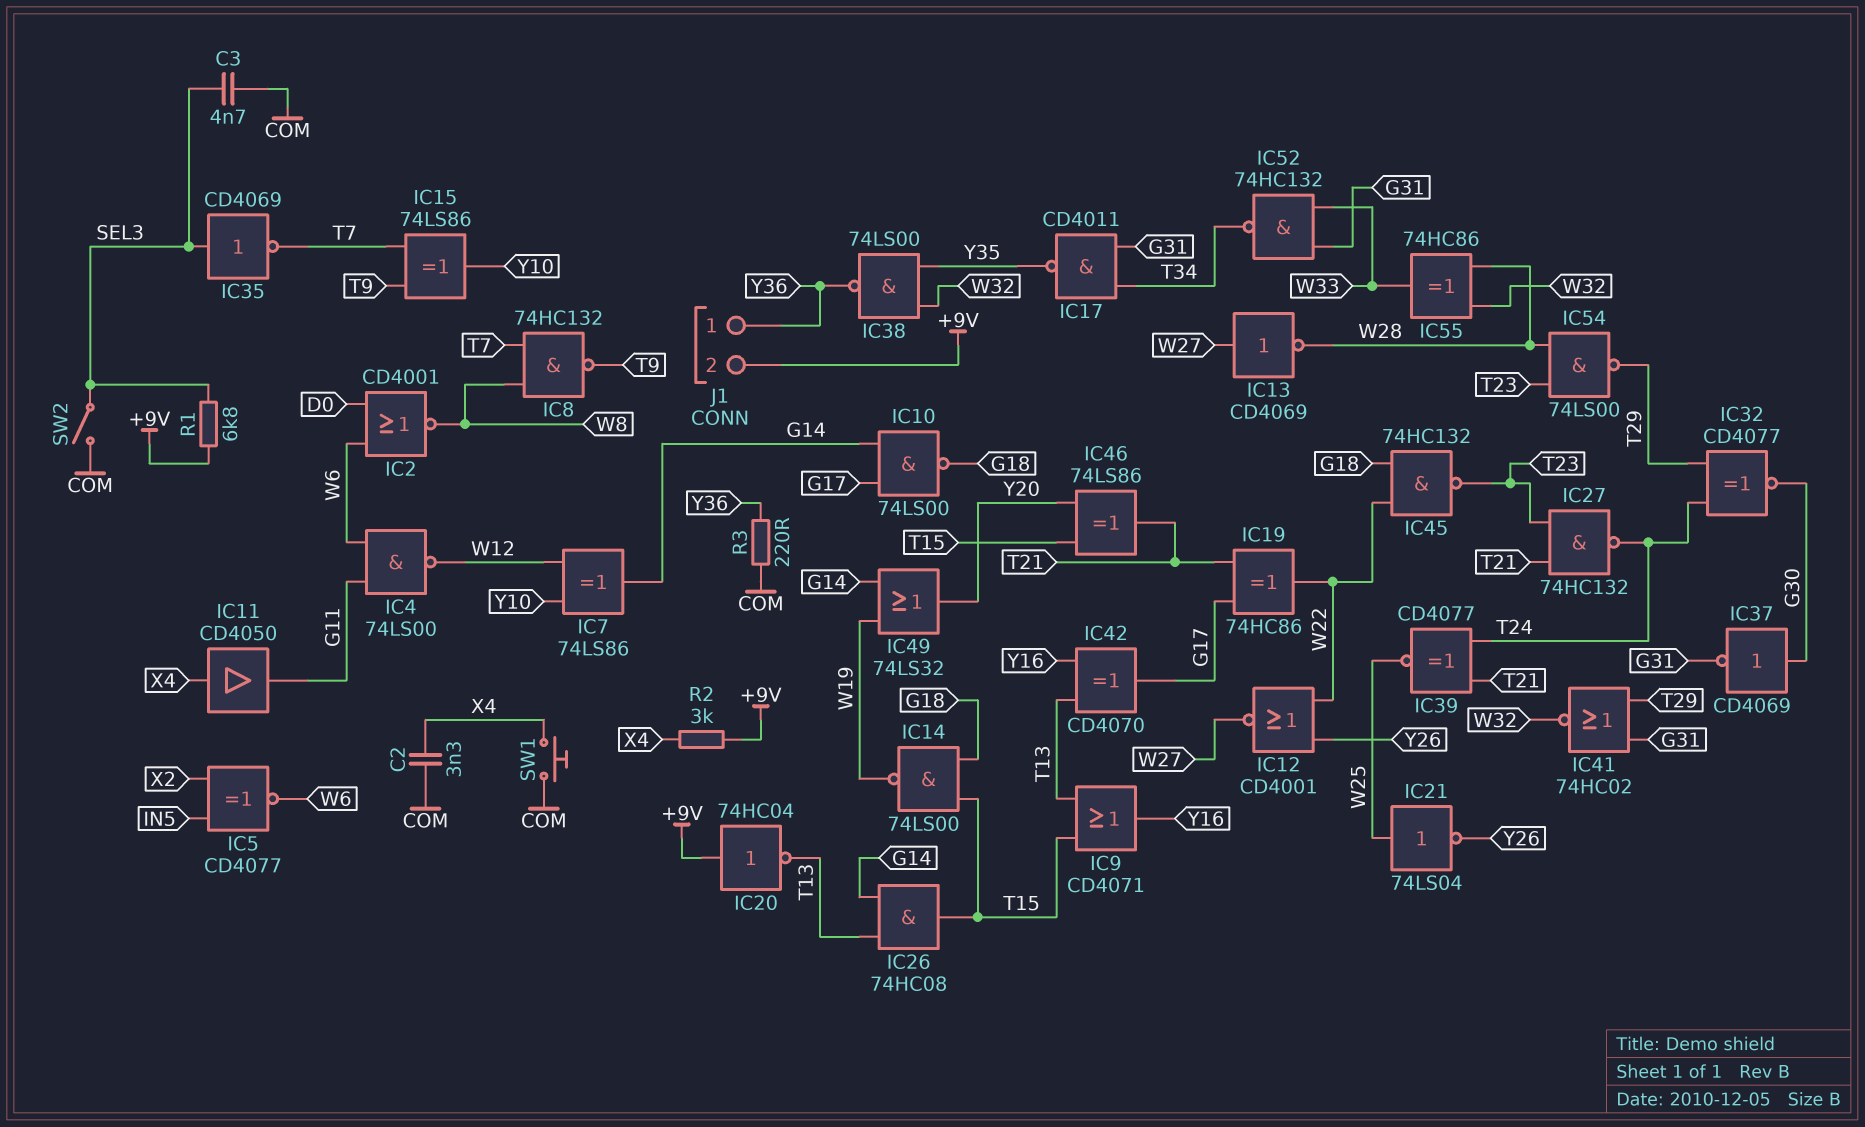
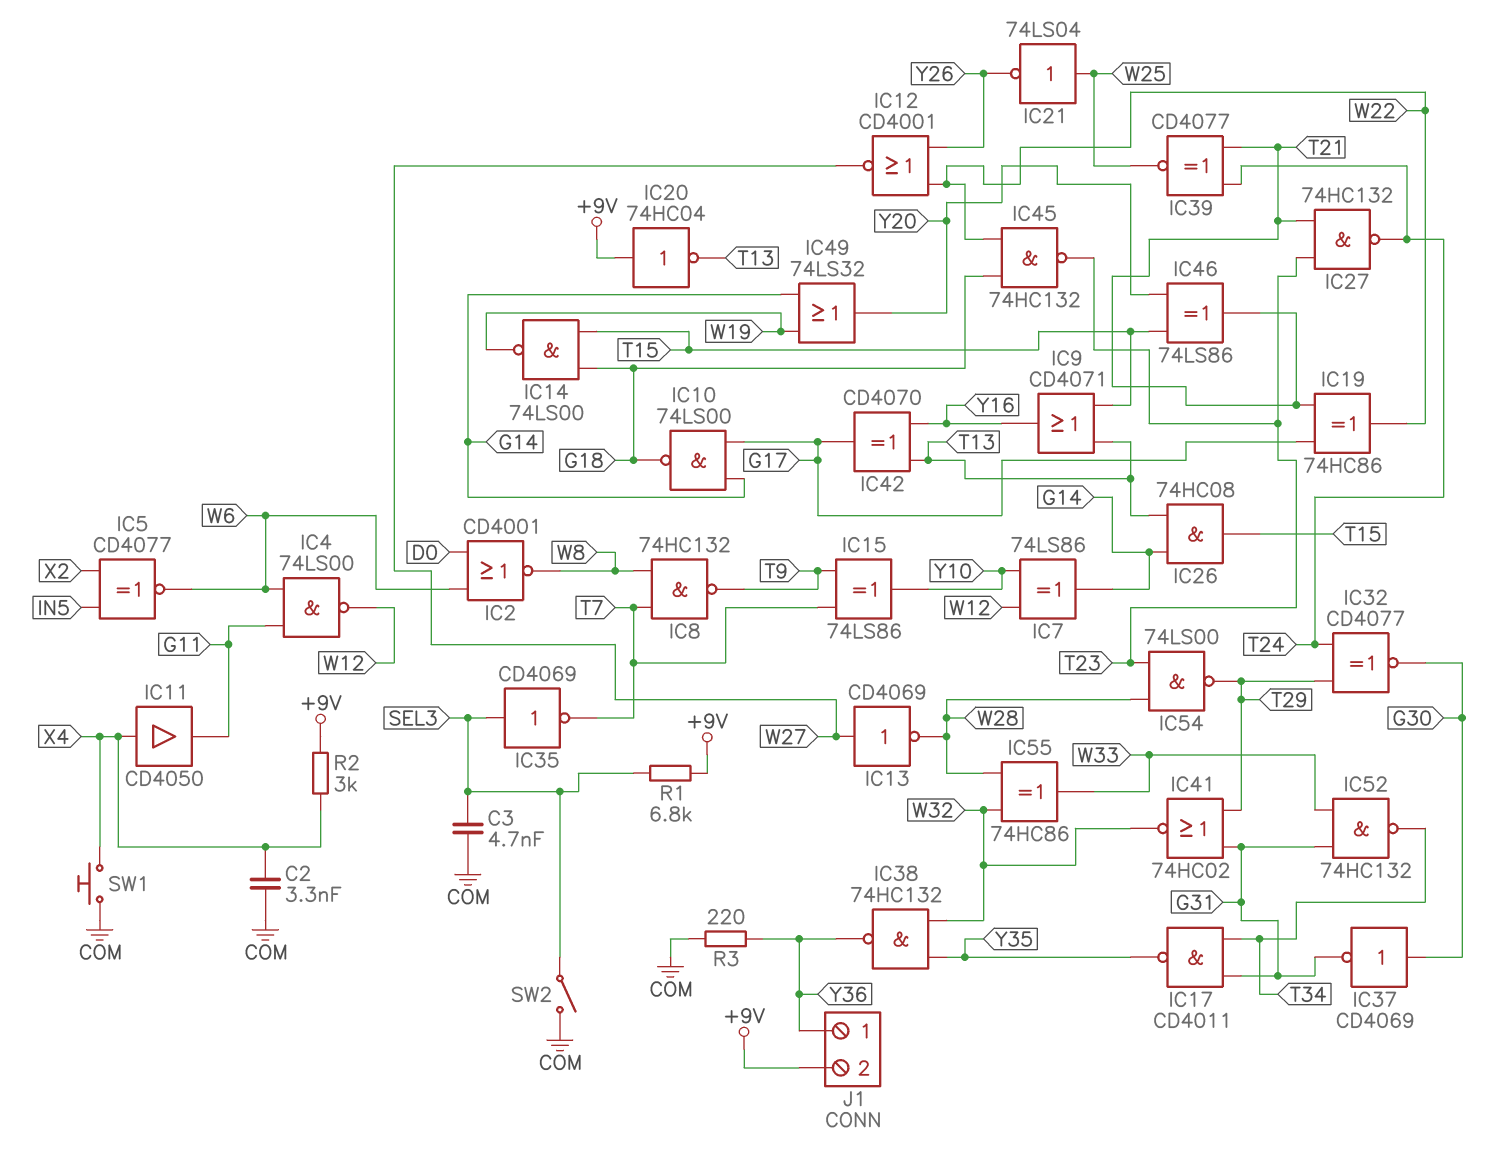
IC38: NAND 74LS00 (in W32, in Y35, out Y36) -> NAND 74HC132 (in W32, in Y35, out Y36)

